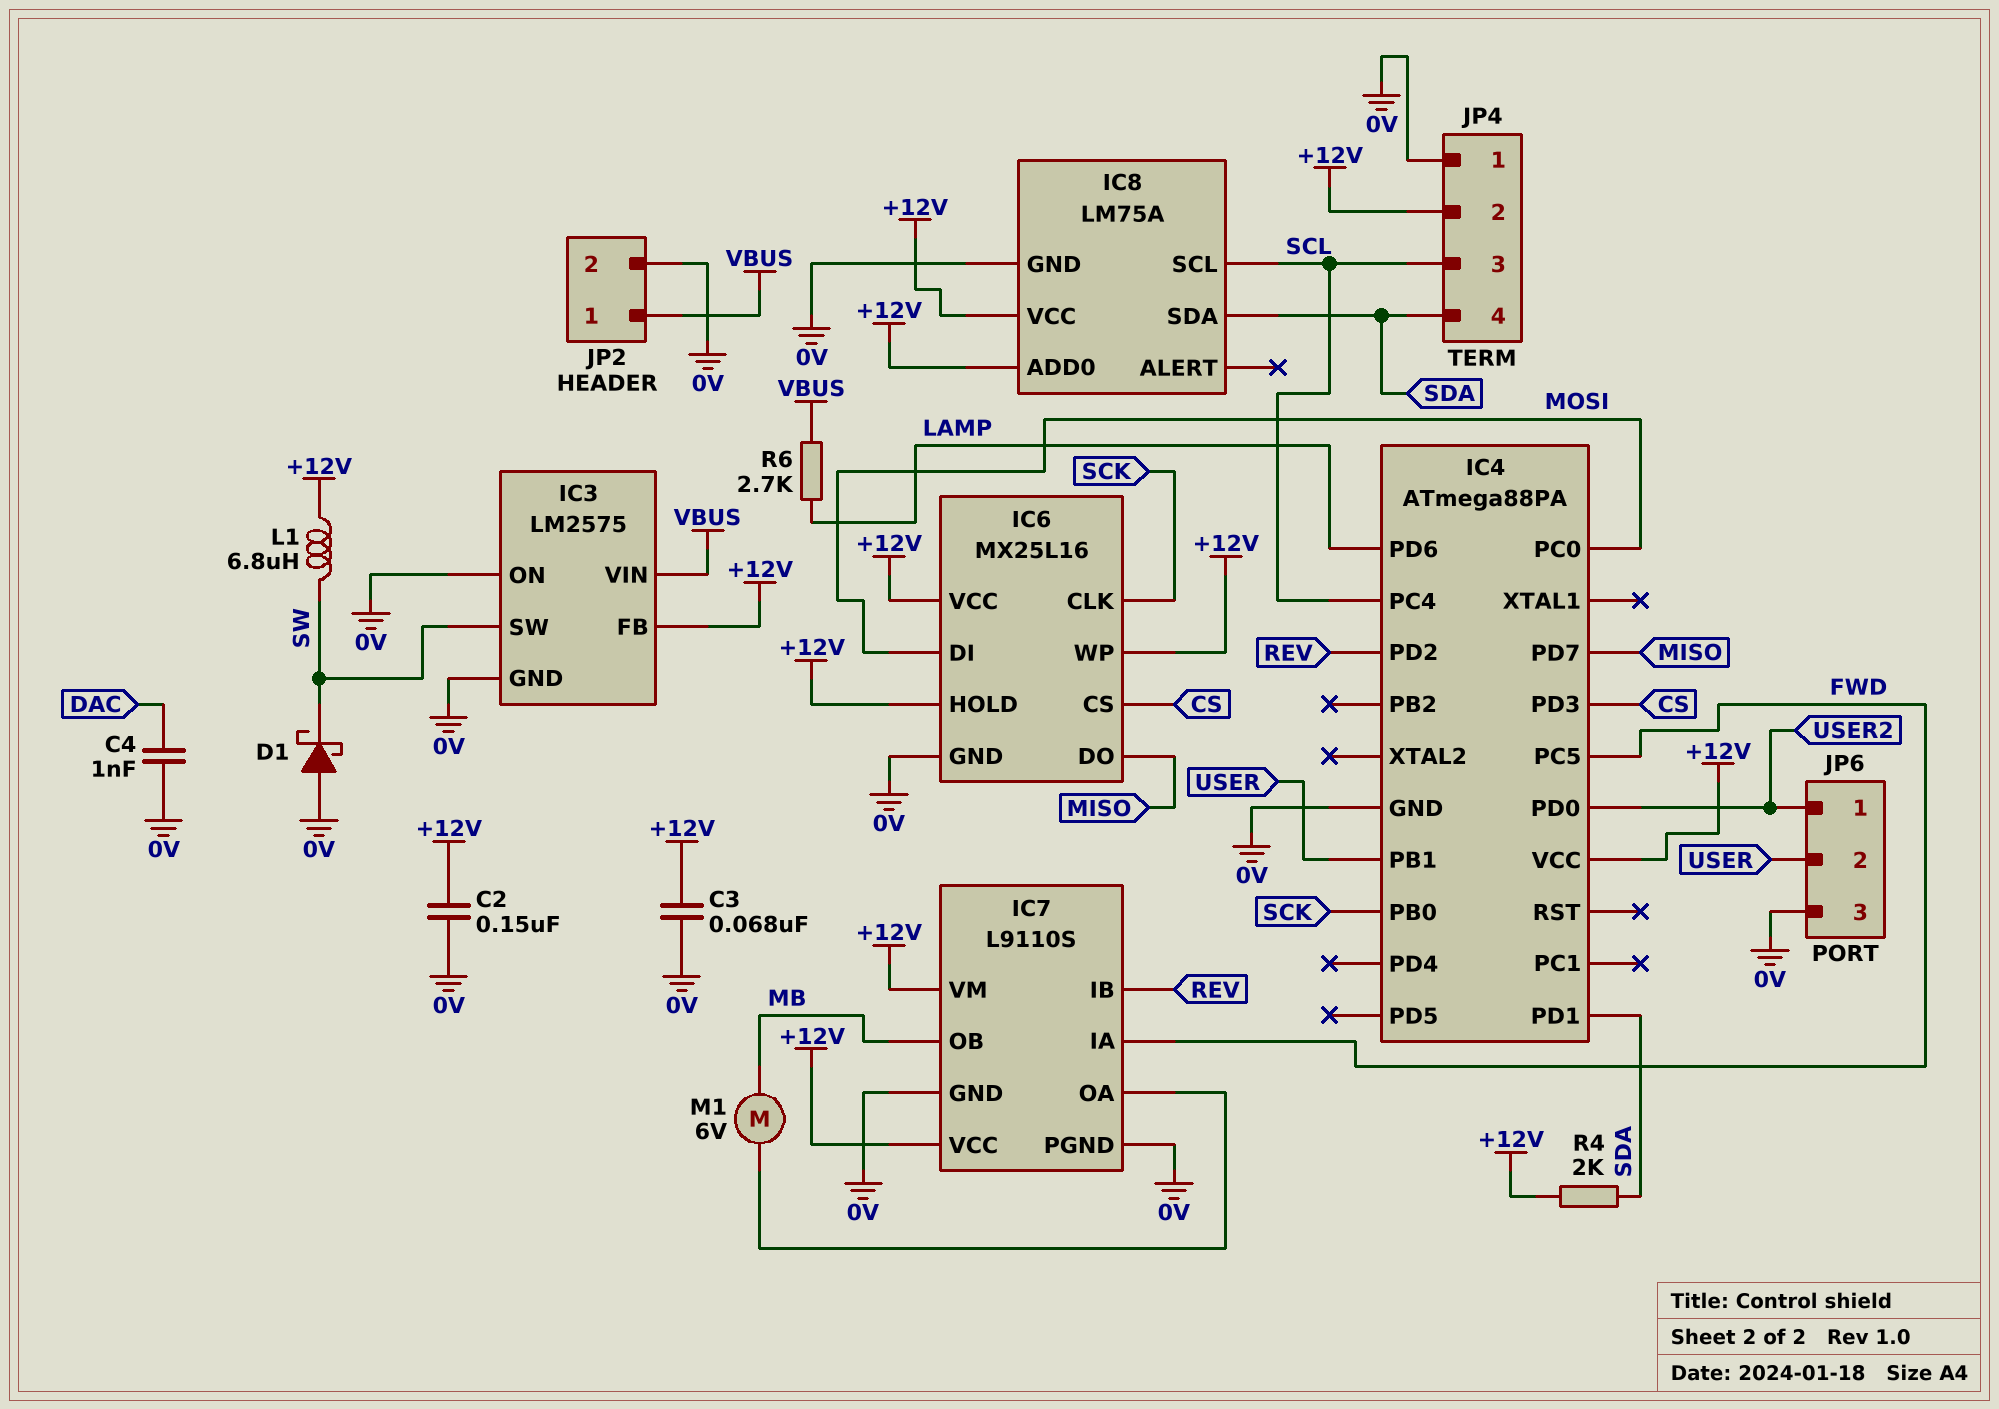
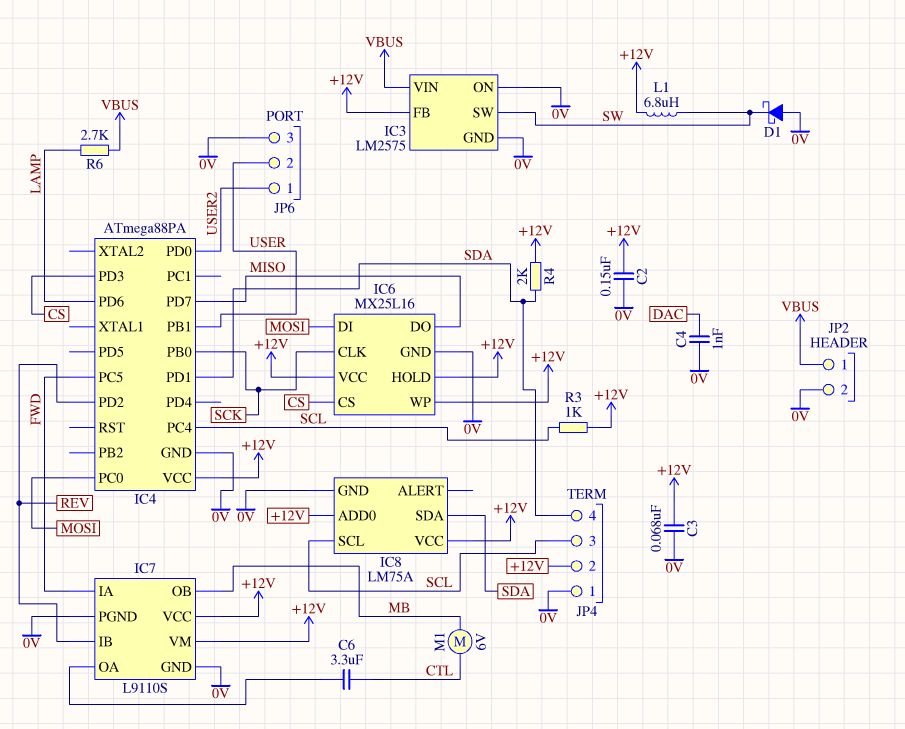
C6: none -> 3.3uF (CTL, IC7/OA)
M1: motor 6V (IC7/OA, MB) -> motor 6V (CTL, MB)
R3: none -> 1k (+12V, SCL)

